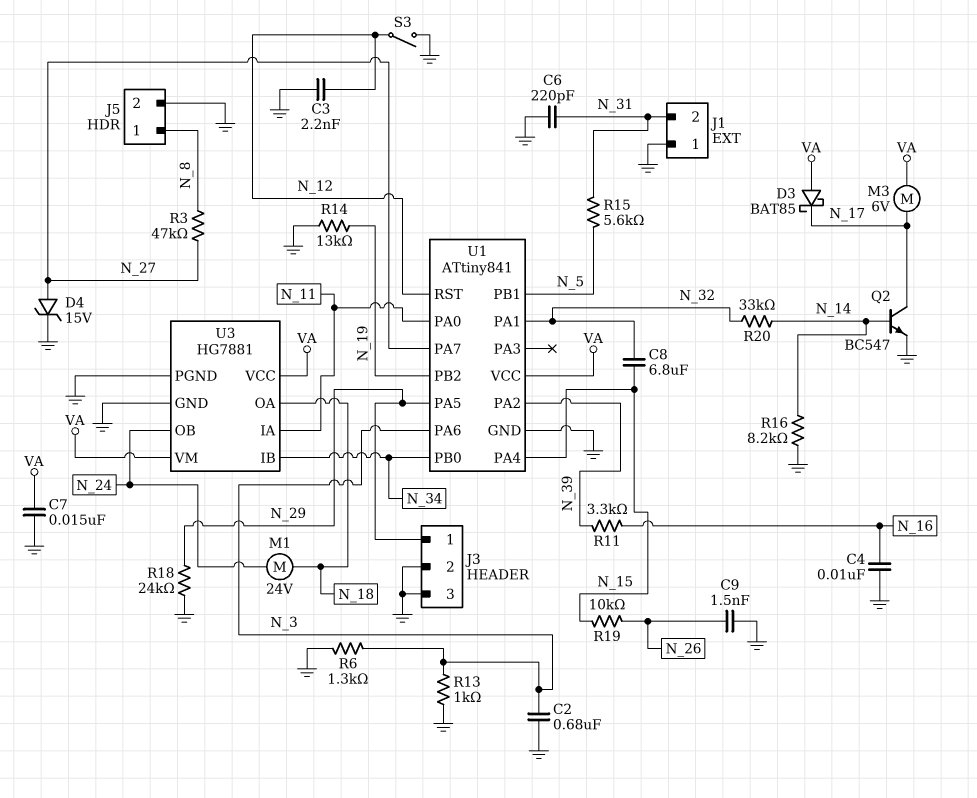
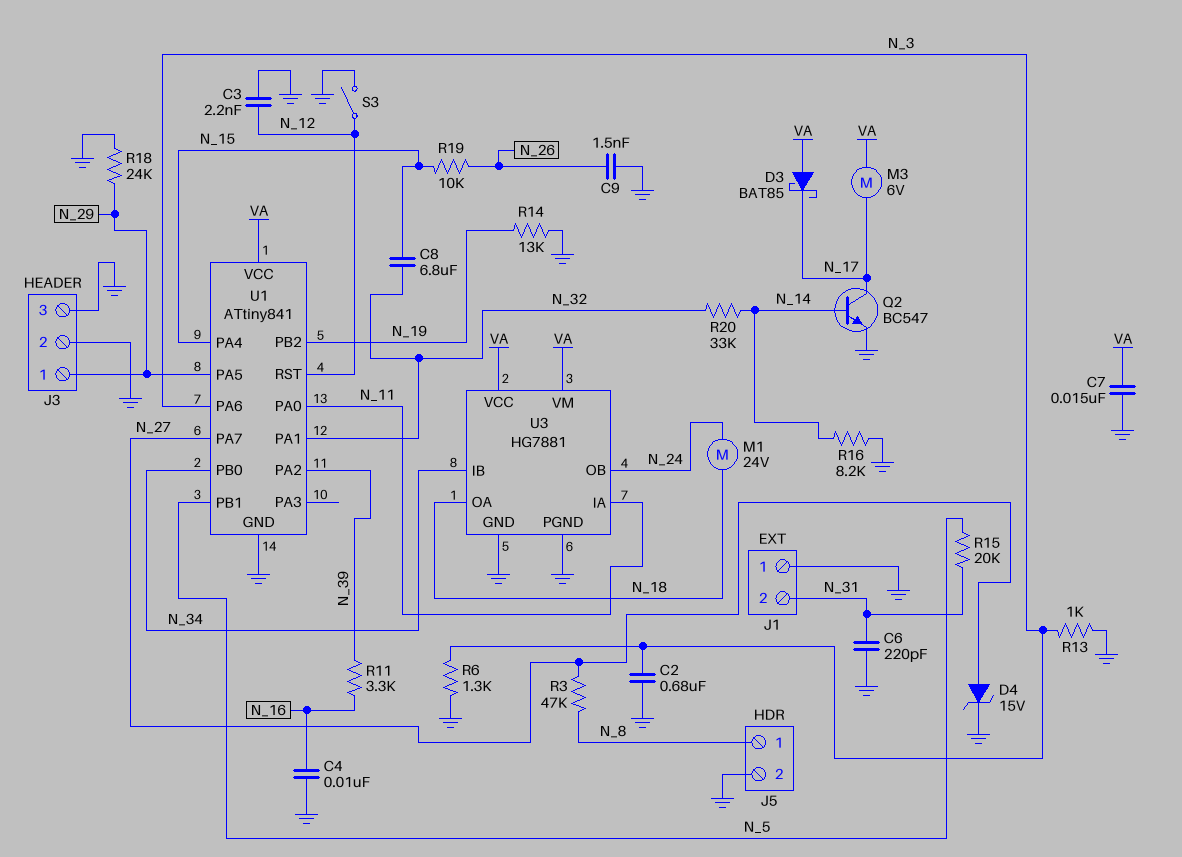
R15: 5.6k (N_5, N_31) -> 20k (N_5, N_31)

